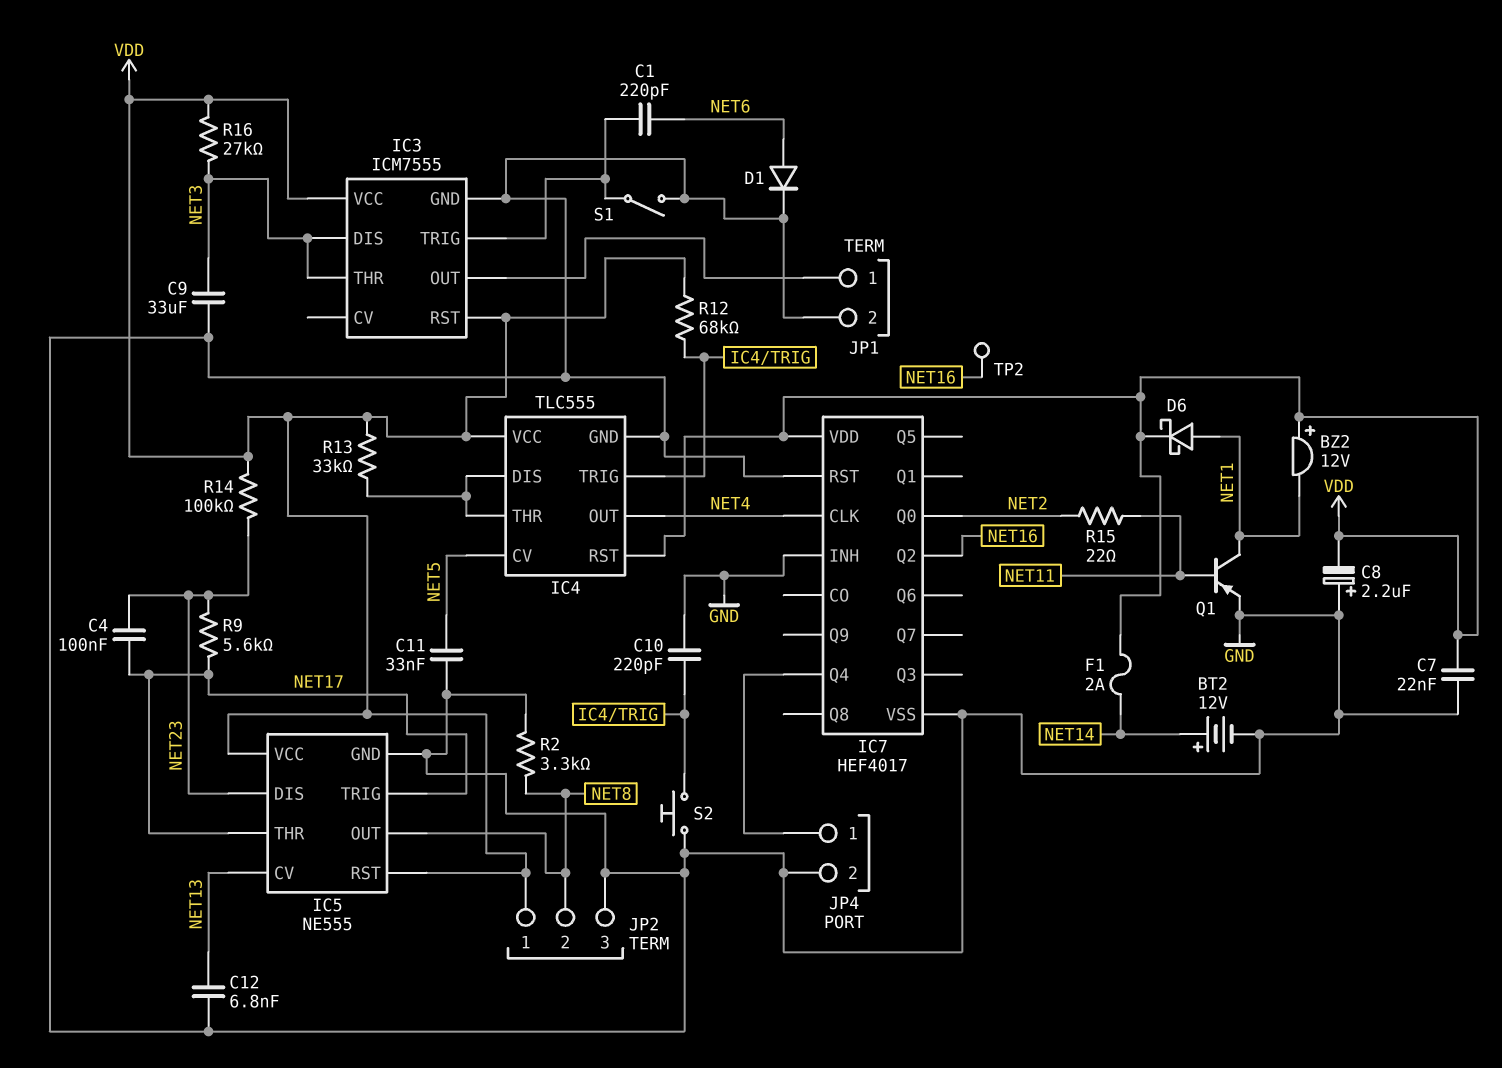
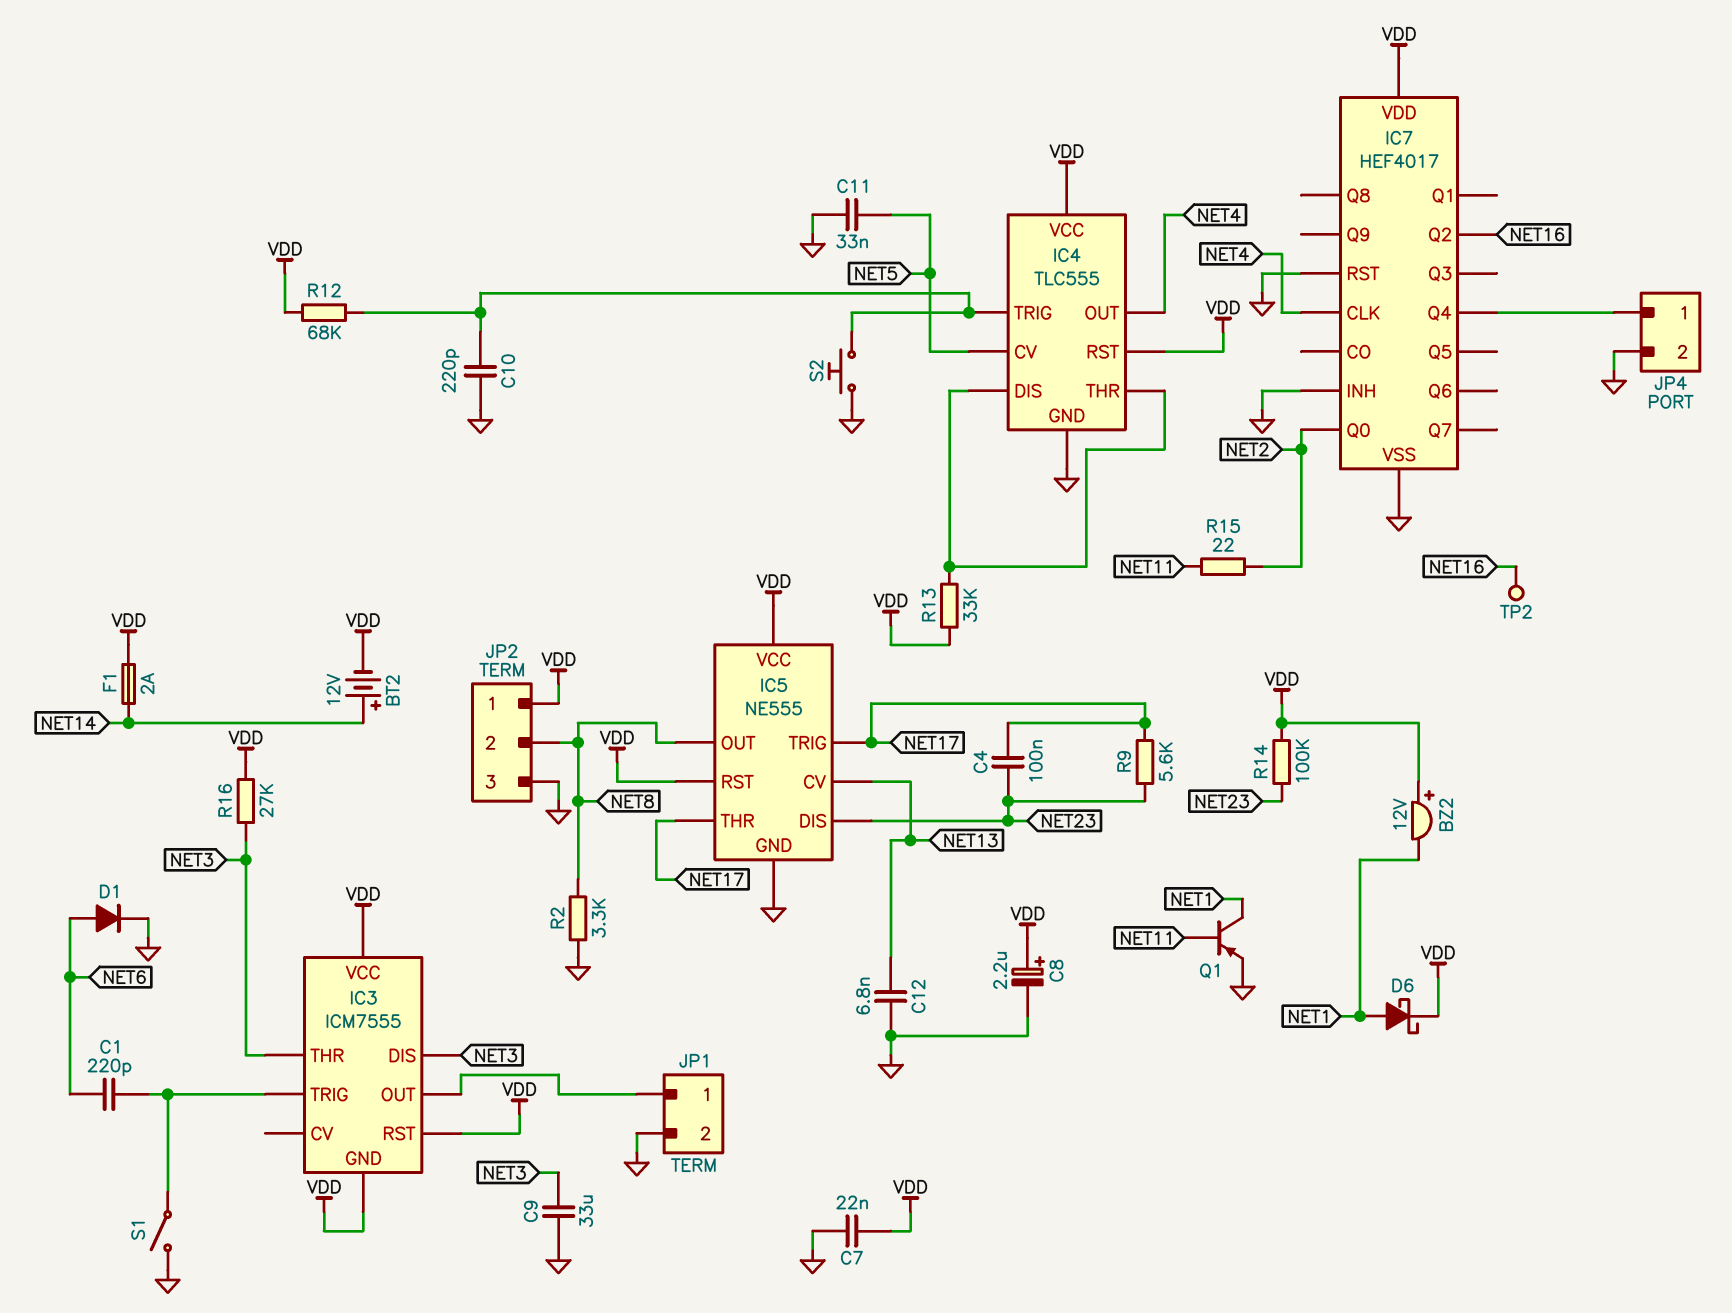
BT2: 12V (plus NET14, minus GND) -> 12V (plus NET14, minus VDD)
C8: 2.2uF (plus GND, minus VDD) -> 2.2uF (plus VDD, minus GND)
IC3 pin GND: GND -> VDD

